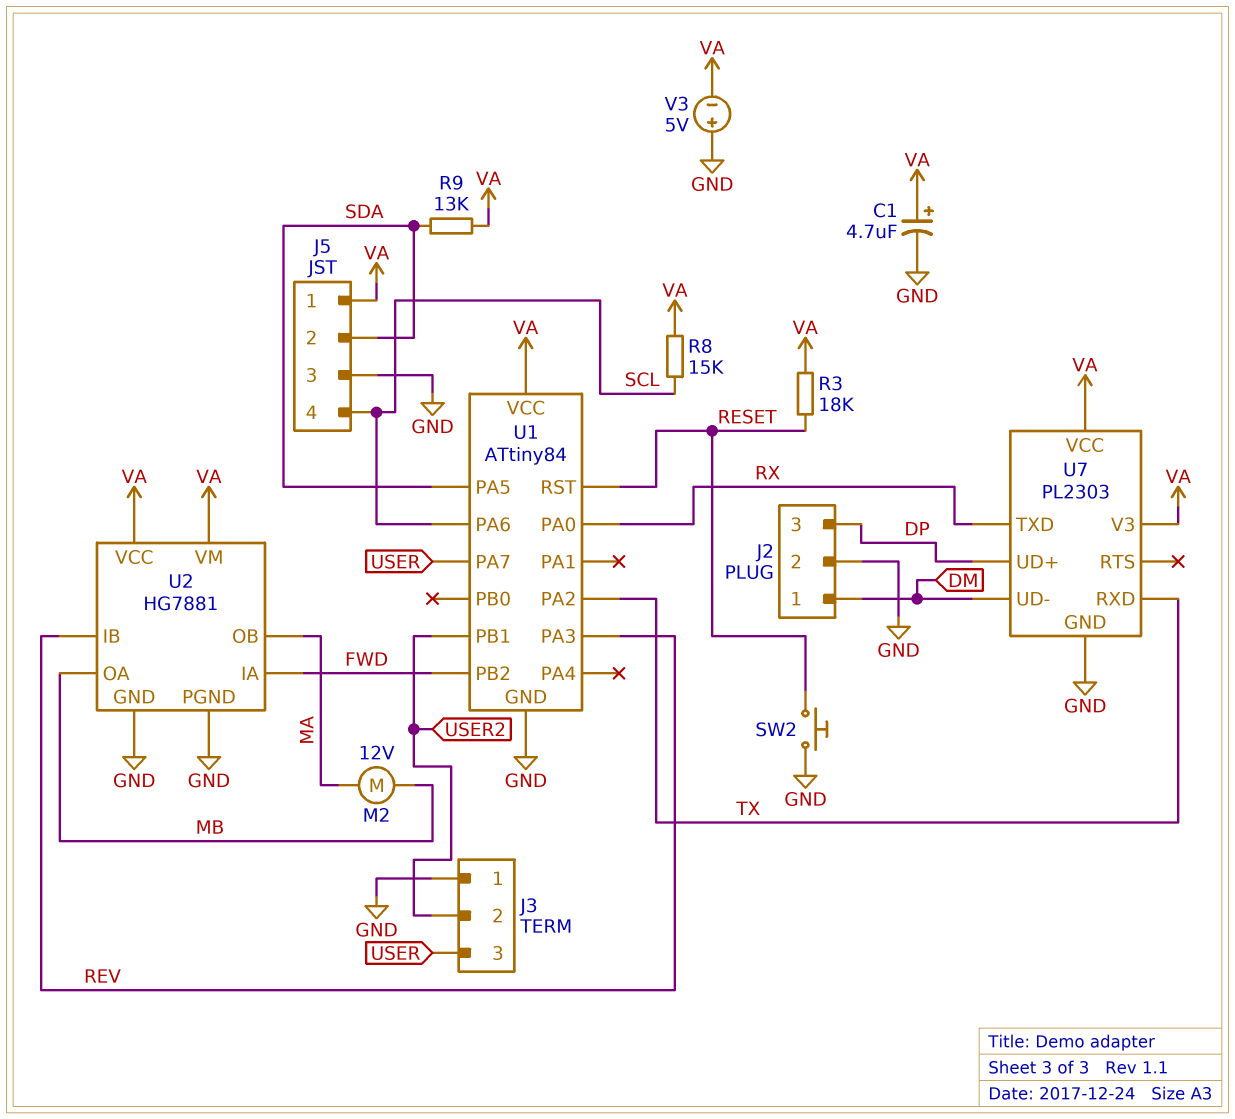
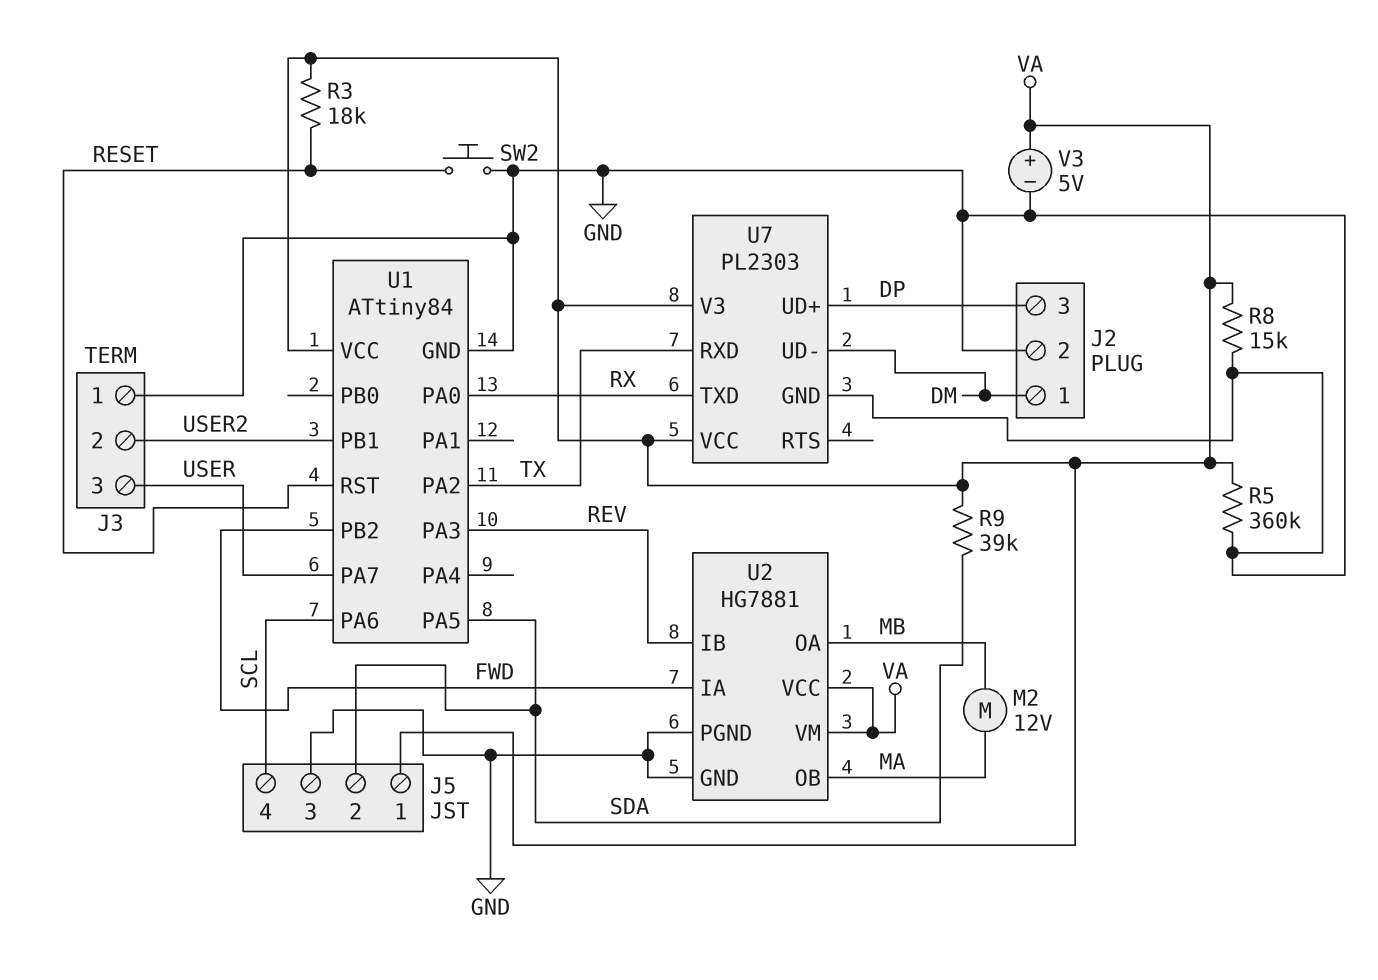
C1: 4.7uF (plus VA, minus GND) -> none
R5: none -> 360k (GND, VA)
R8: 15k (SCL, VA) -> 15k (GND, VA)
R9: 13k (SDA, VA) -> 39k (SDA, VA)
V3: 5V (plus GND, minus VA) -> 5V (plus VA, minus GND)

